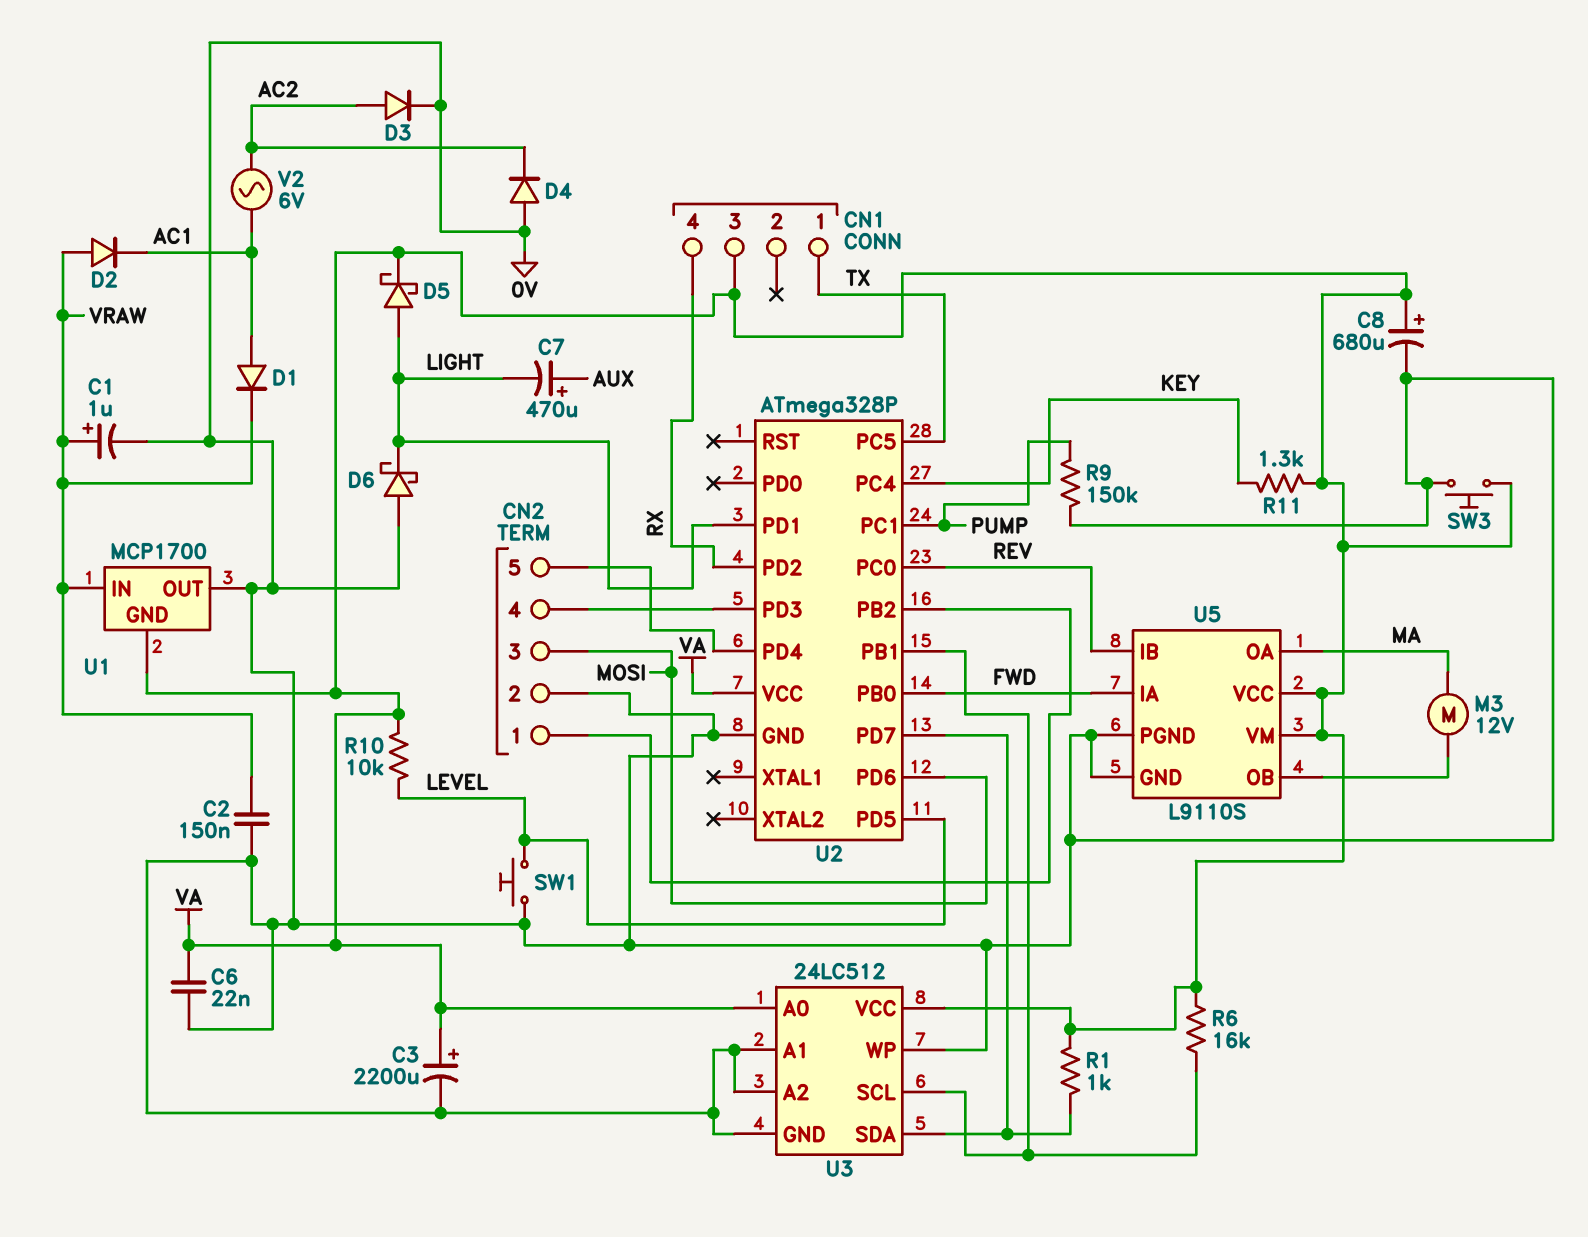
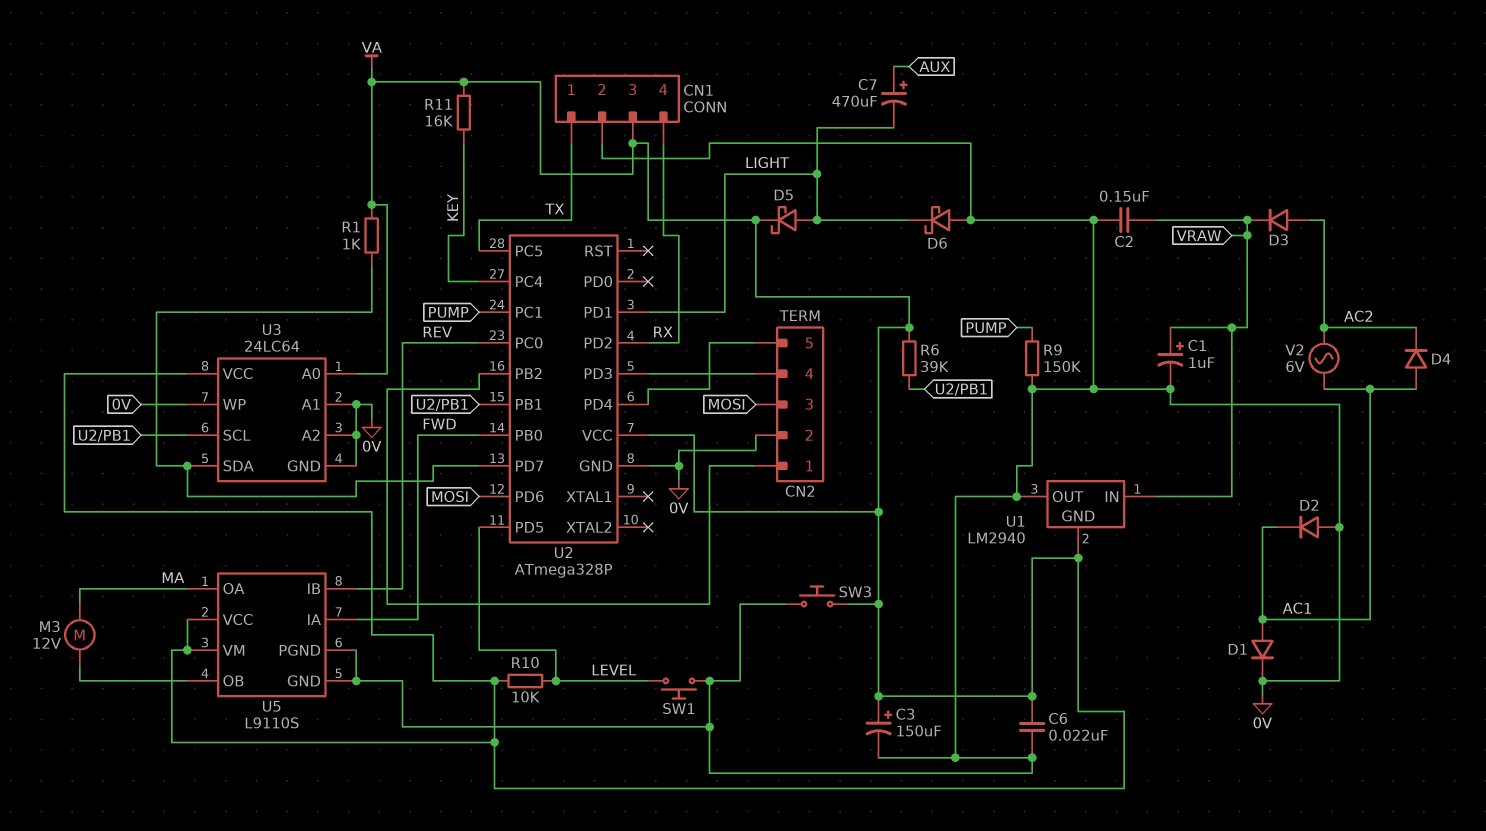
C3: 2200uF (plus VA, minus 0V) -> 150uF (plus VA, minus 0V)
C8: 680uF (plus VA, minus 0V) -> none
CN1 pin 2: none -> 0V
D1: diode (A AC1, K VRAW) -> diode (A AC1, K 0V)
D2: diode (A VRAW, K AC1) -> diode (A 0V, K AC1)
D3: diode (A AC2, K 0V) -> diode (A AC2, K VRAW)
D4: diode (A 0V, K AC2) -> diode (A AC1, K AC2)
R6: 16k (U2/PB1, VA) -> 39k (U2/PB1, VA)
R11: 1.3k (KEY, VA) -> 16k (KEY, VA)
U1: MCP1700 -> LM2940
U3: 24LC512 -> 24LC64

